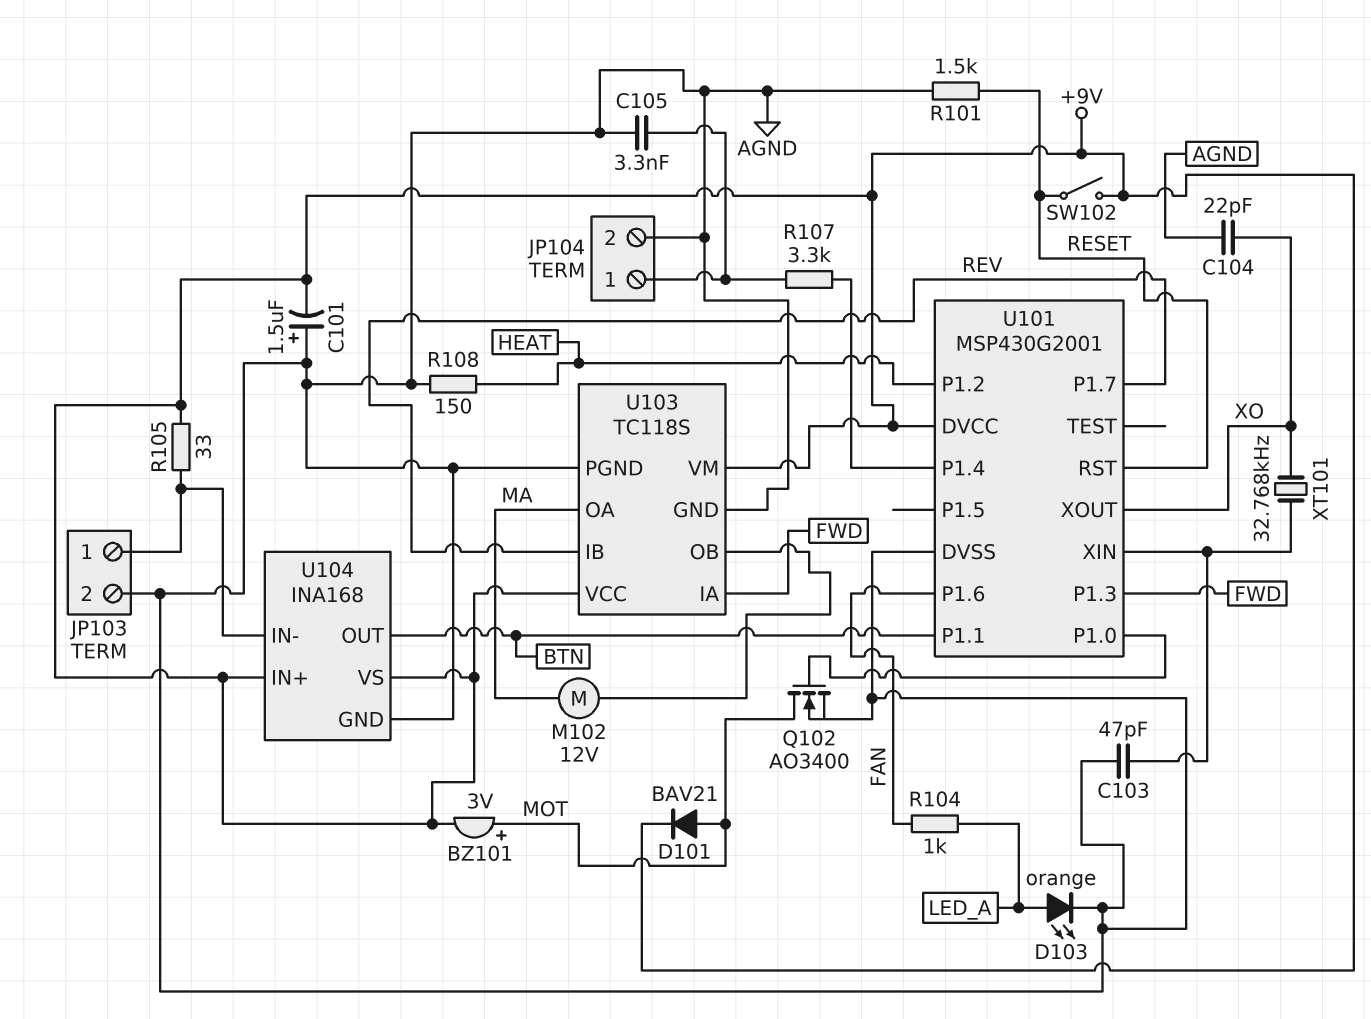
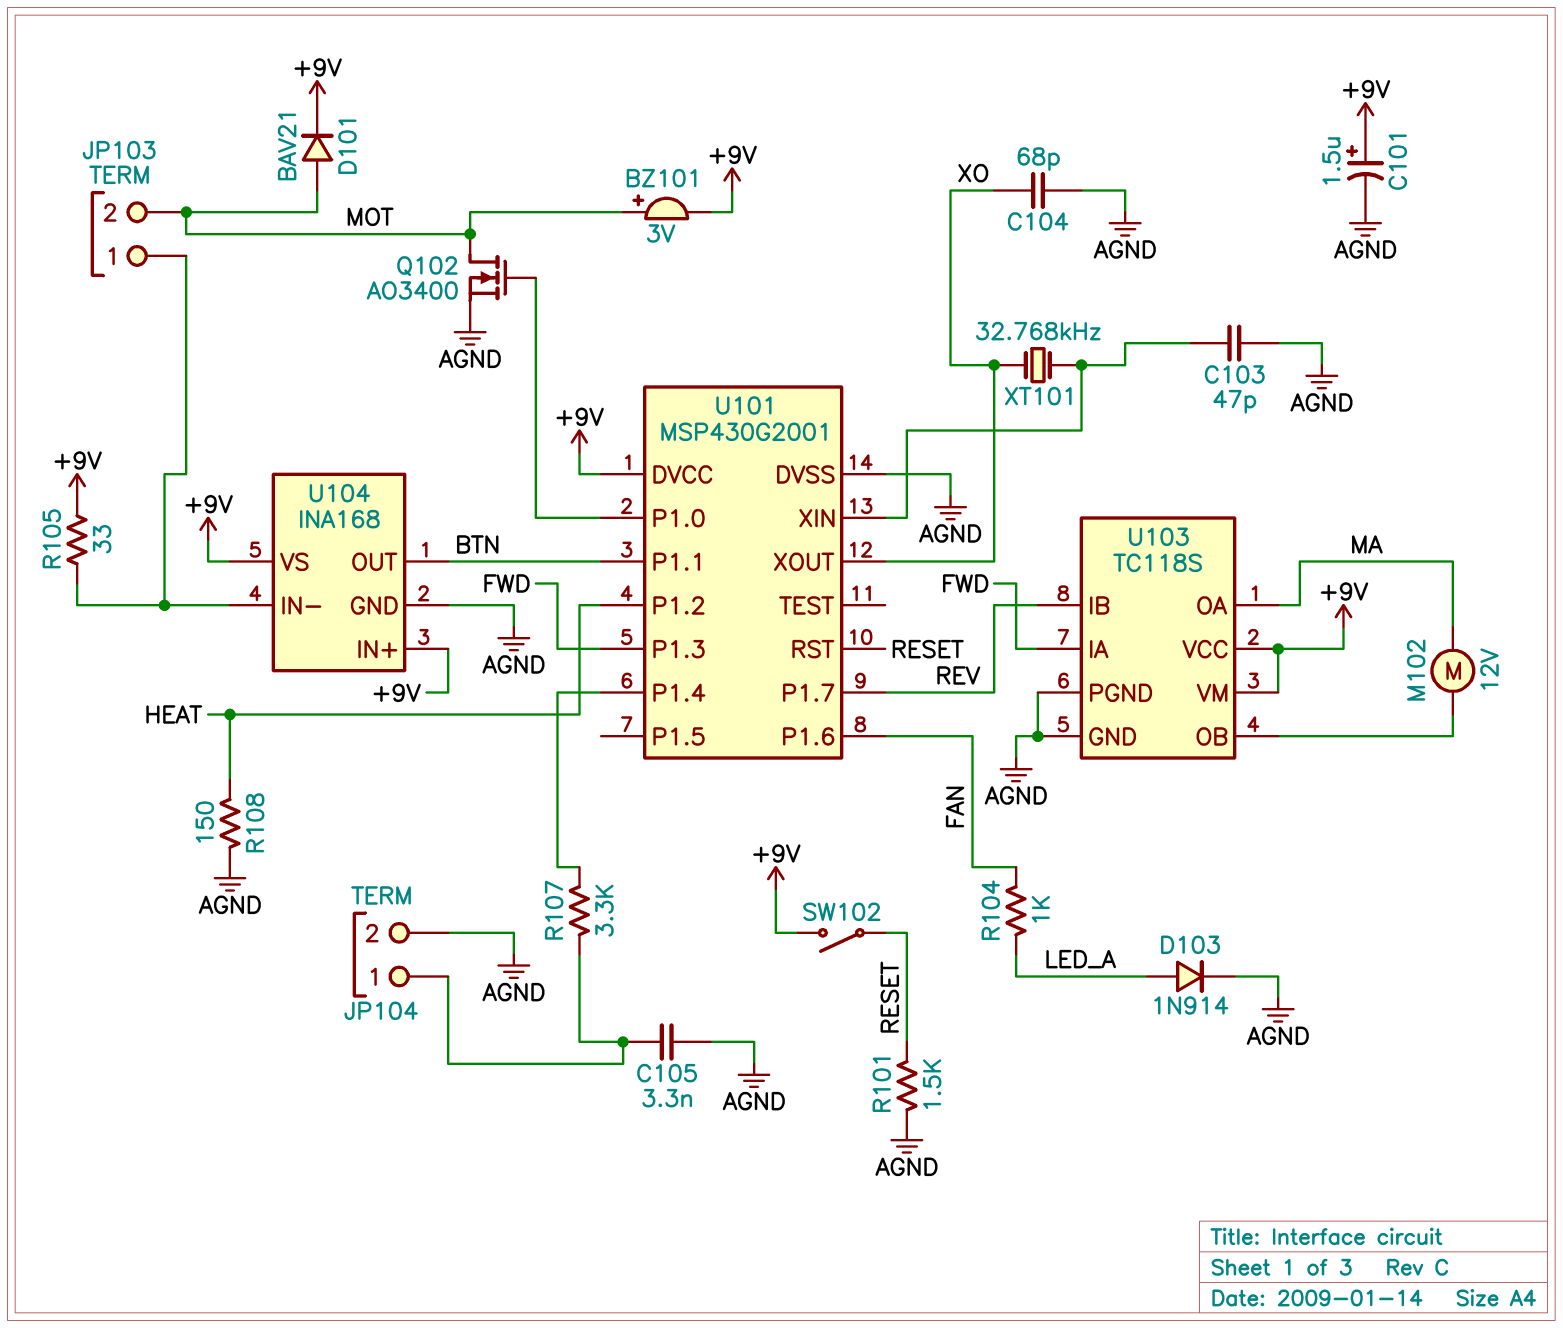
C101: 1.5uF (plus AGND, minus +9V) -> 1.5uF (plus +9V, minus AGND)
C104: 22pF (AGND, XO) -> 68pF (AGND, XO)
D103: LED orange (A LED_A, K AGND) -> diode 1N914 (A LED_A, K AGND)
JP103 pin 2: AGND -> MOT

